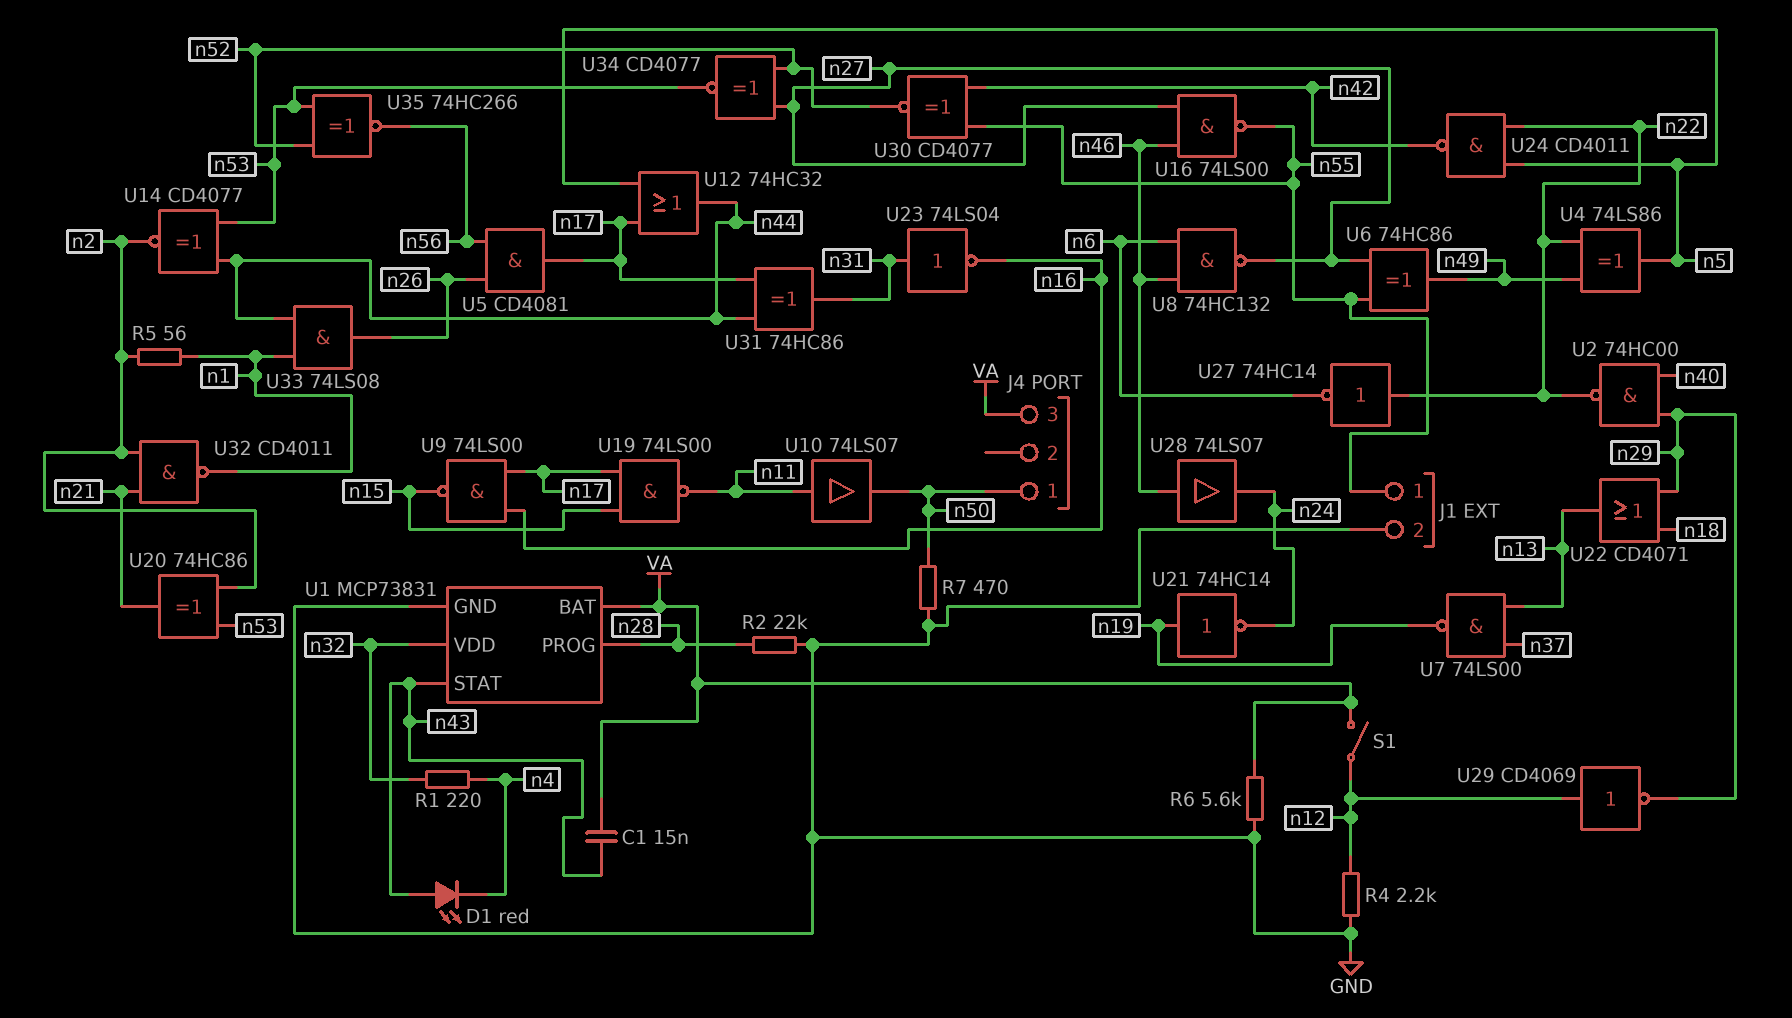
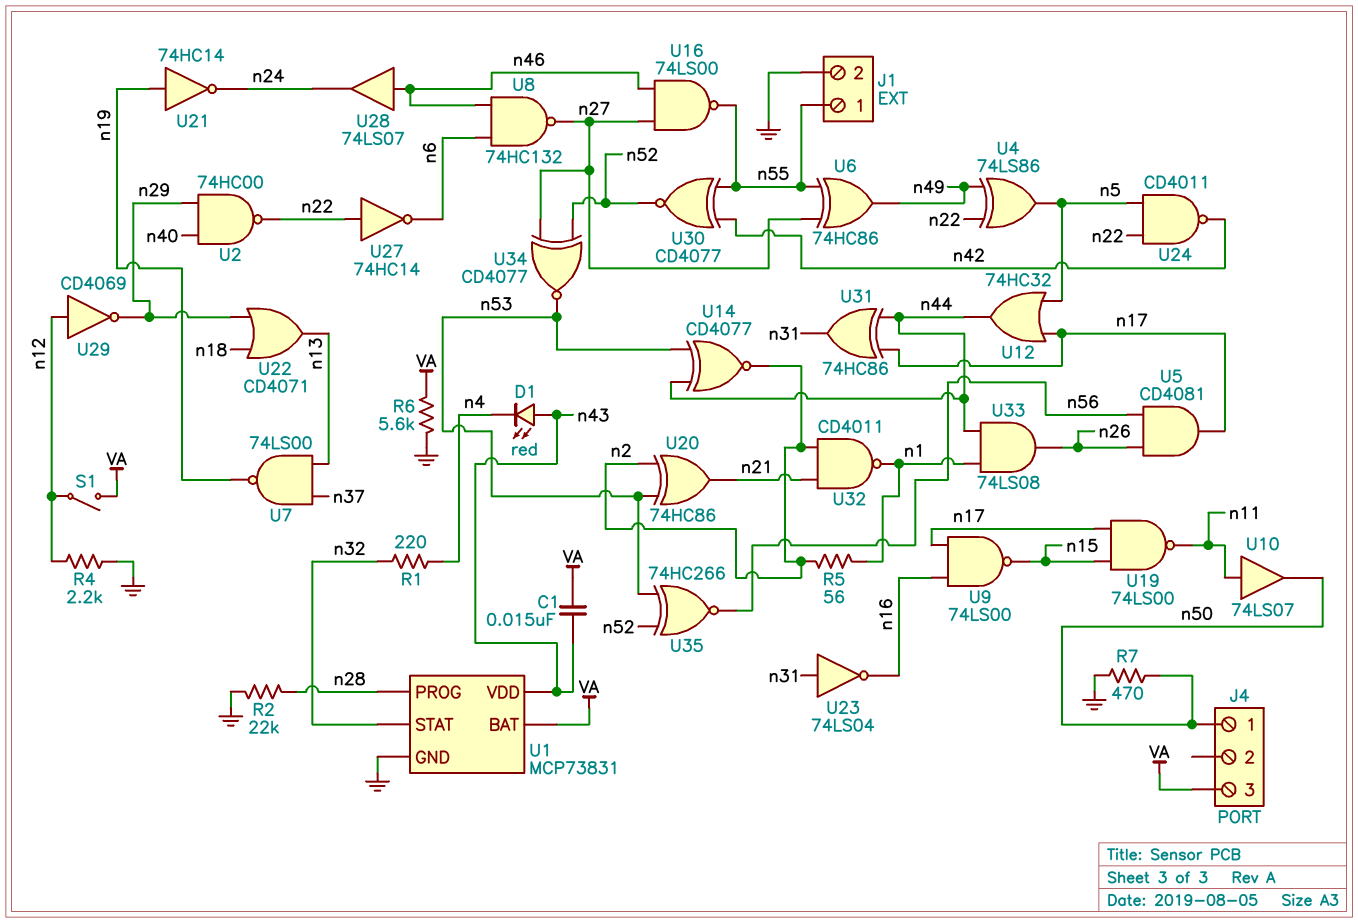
U1 pin STAT: n43 -> n32
U1 pin VDD: n32 -> n43

